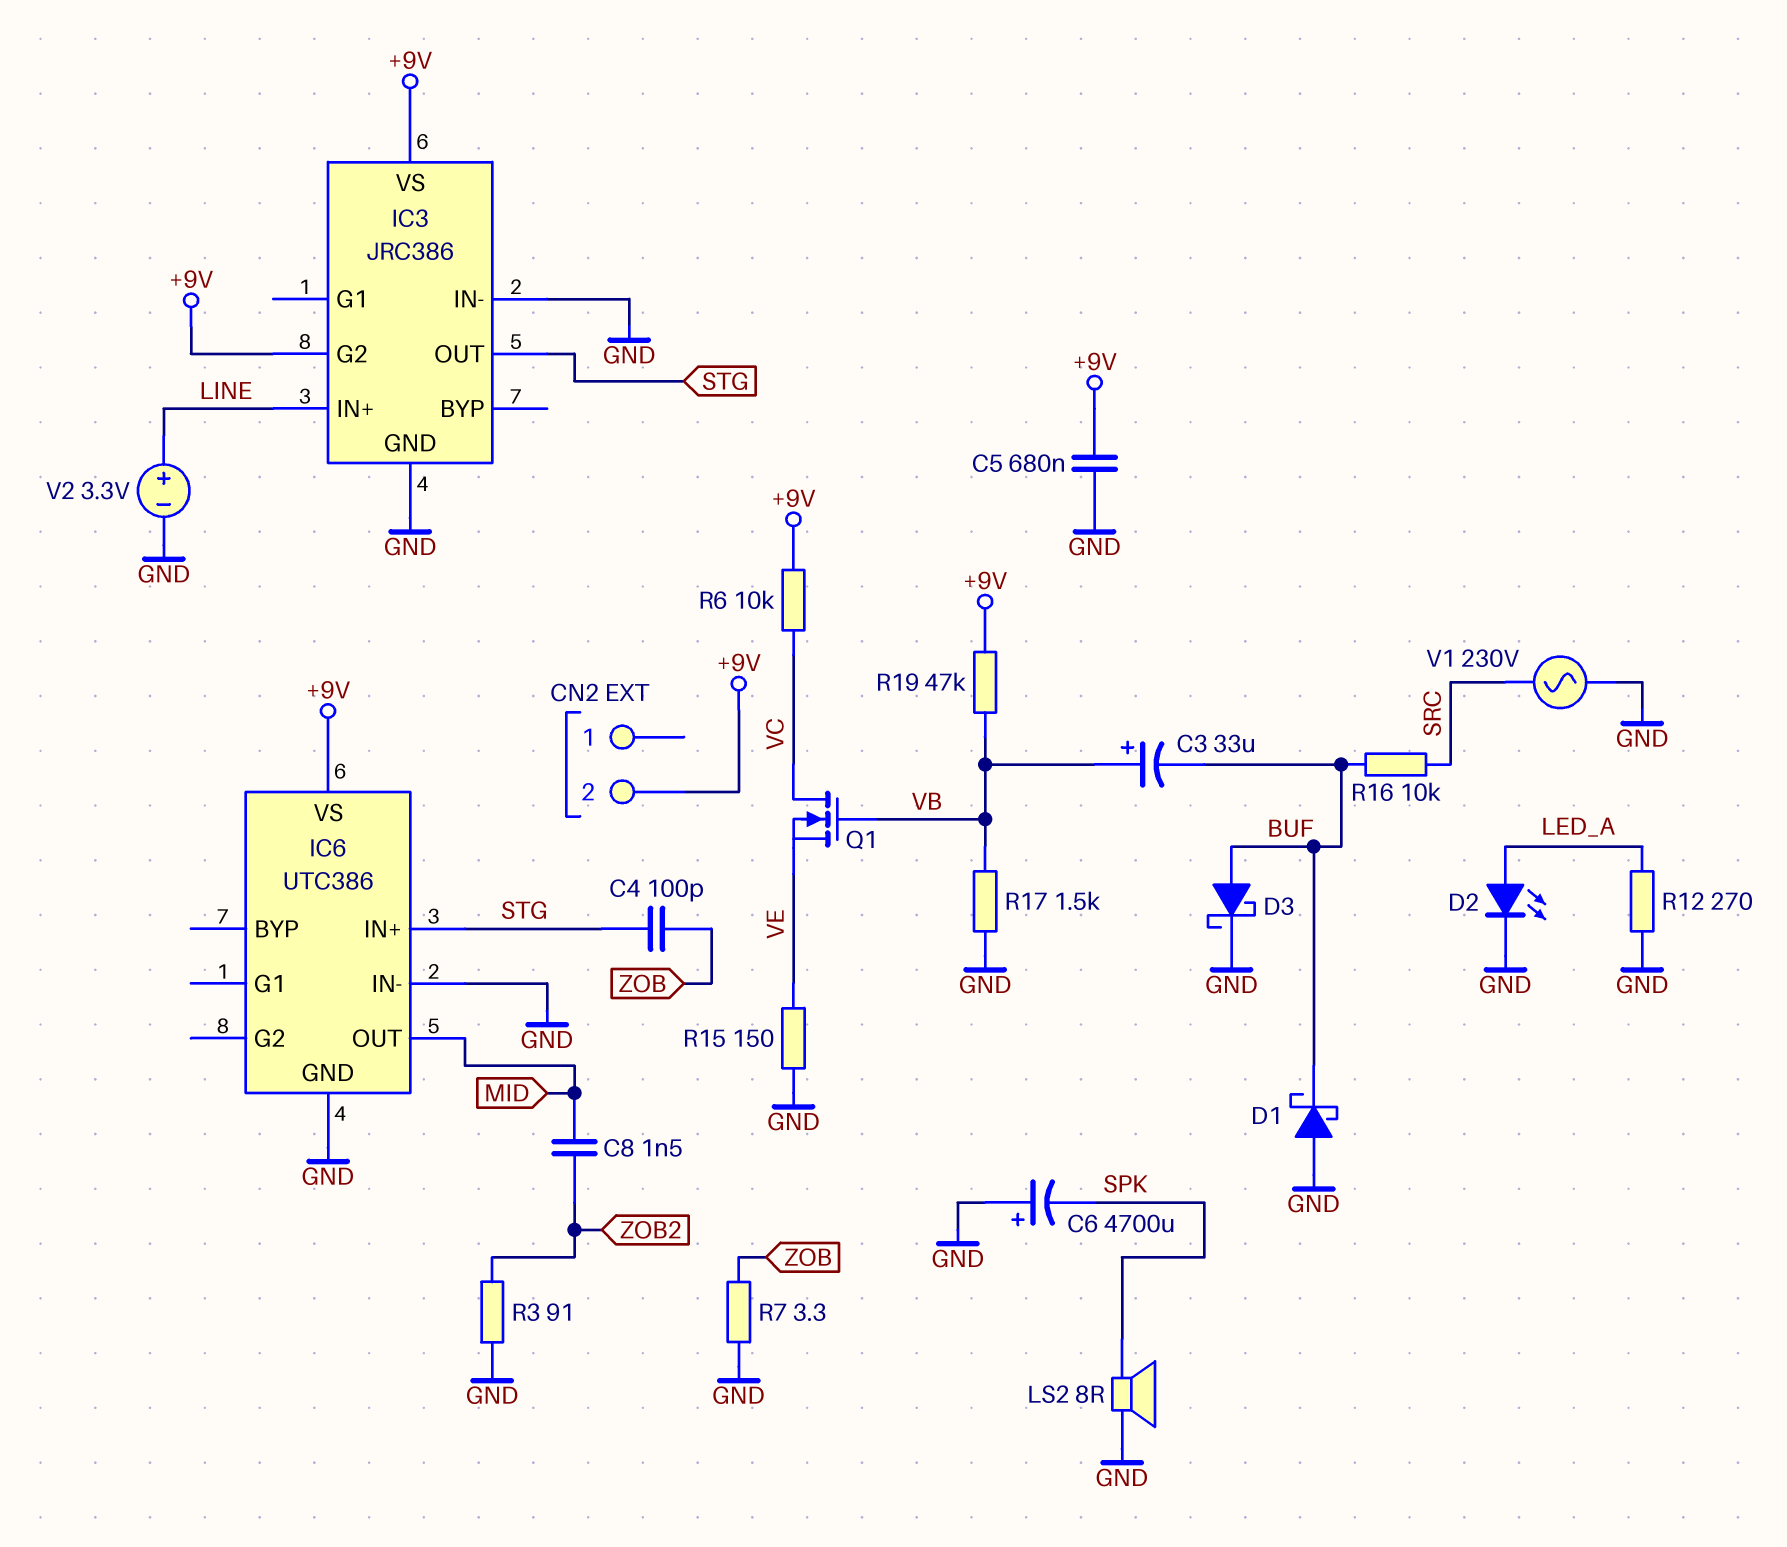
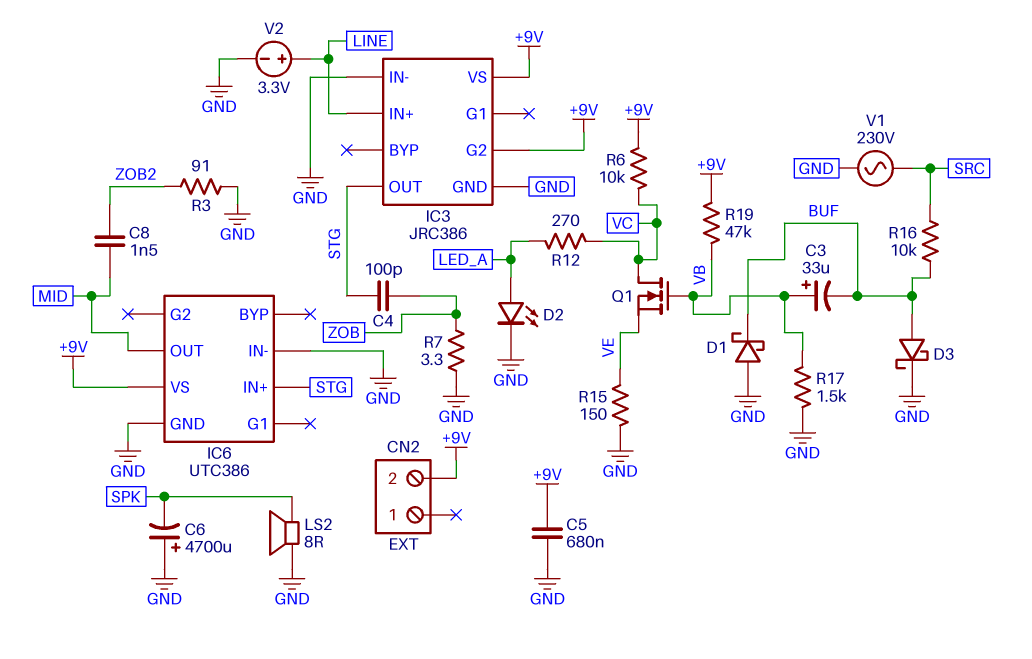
R12: 270 (GND, LED_A) -> 270 (LED_A, VC)

